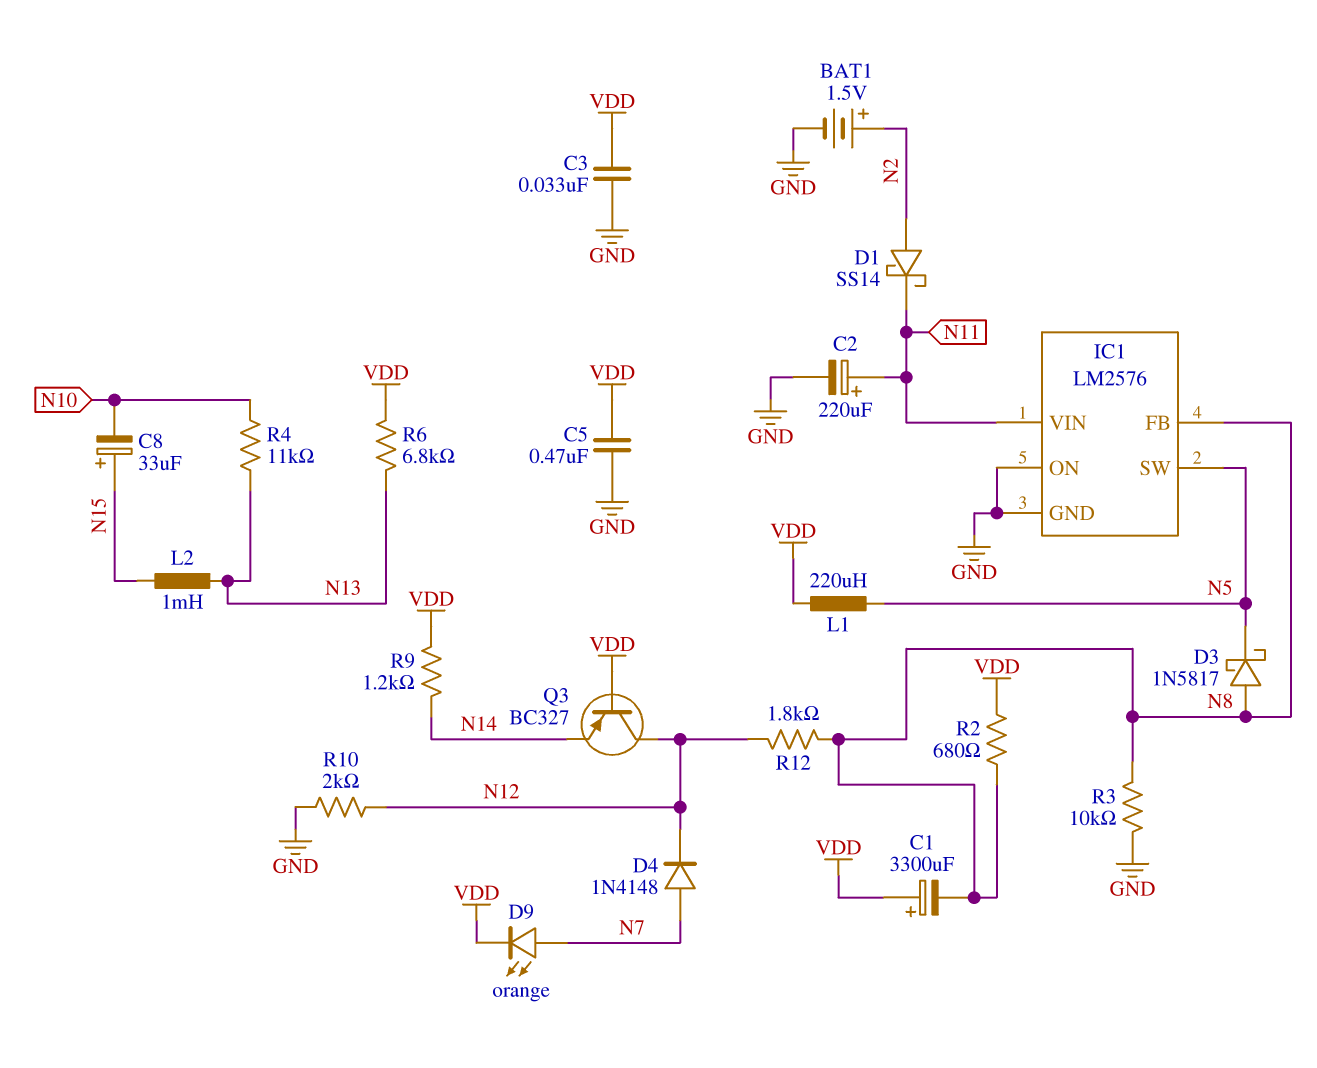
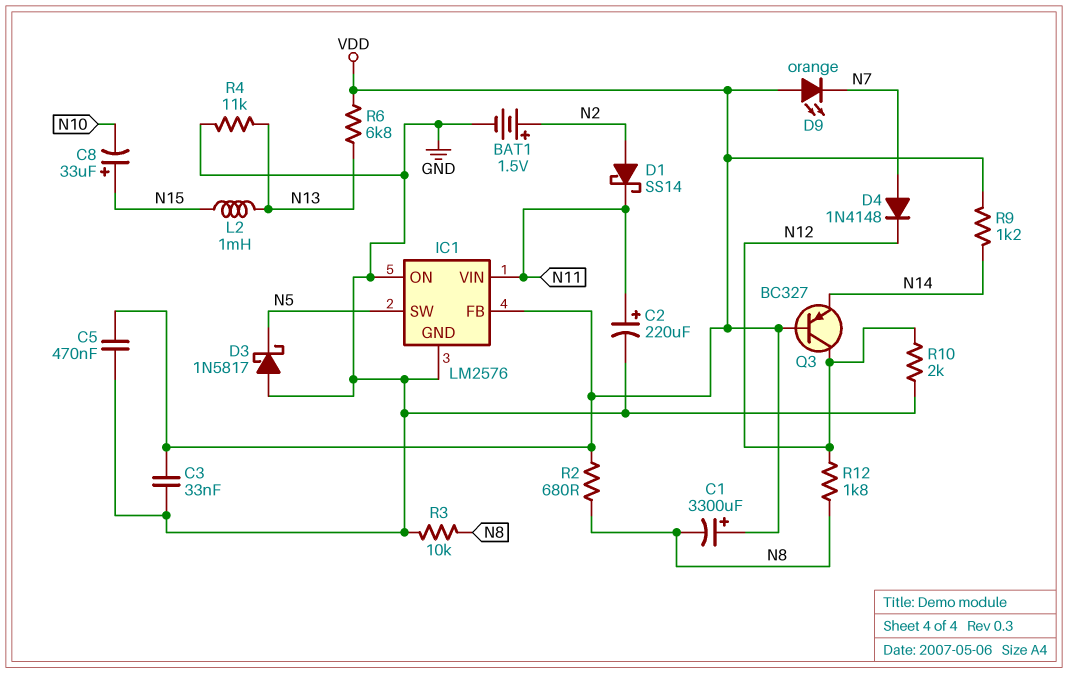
D3: schottky 1N5817 (A N8, K N5) -> schottky 1N5817 (A GND, K N5)
D9: LED orange (A N7, K VDD) -> LED orange (A VDD, K N7)
IC1 pin FB: N8 -> VDD
L1: 220uH (N5, VDD) -> none
R4: 11k (N10, N13) -> 11k (GND, N13)

